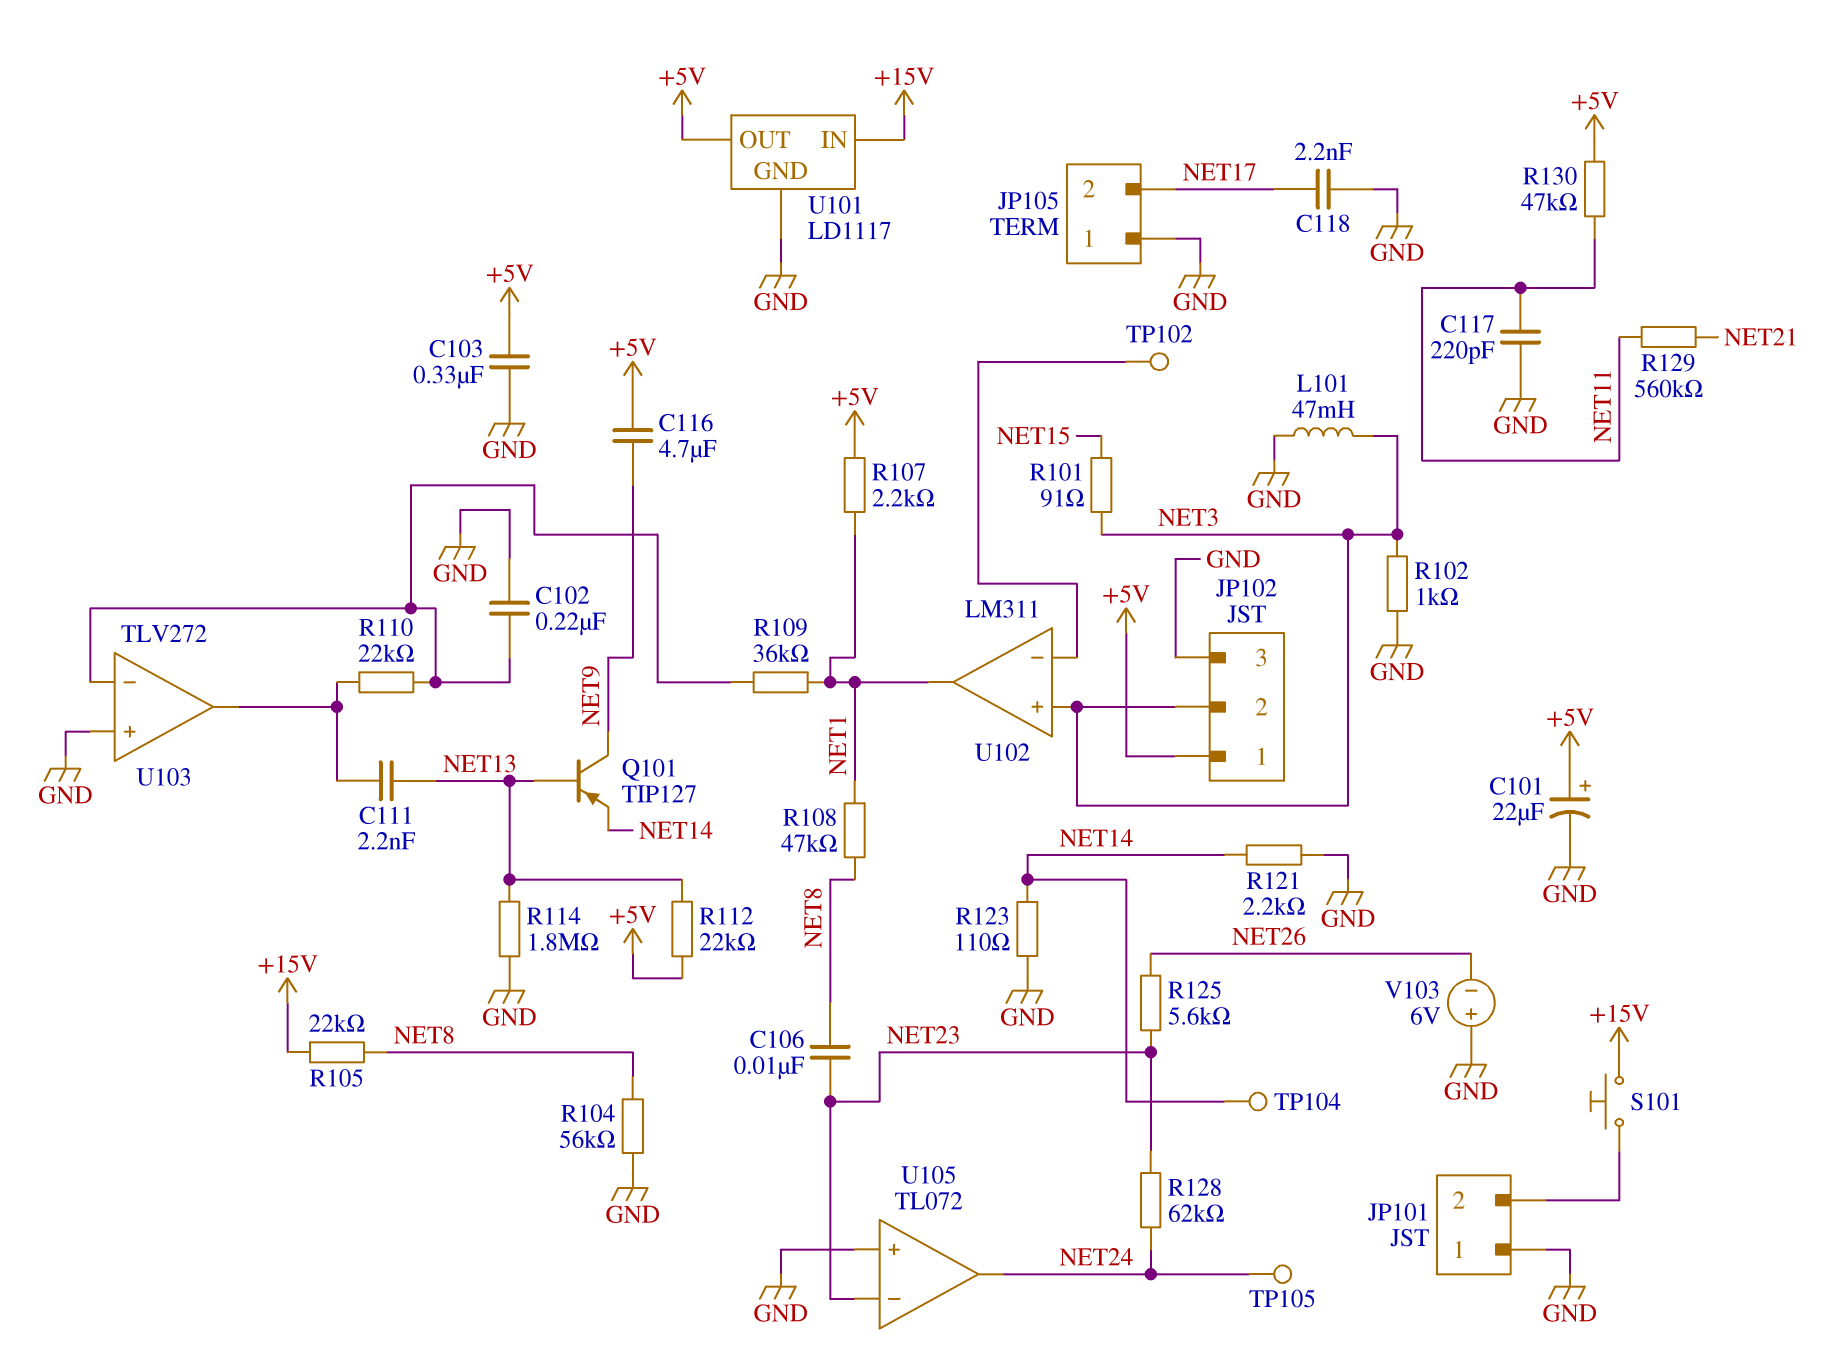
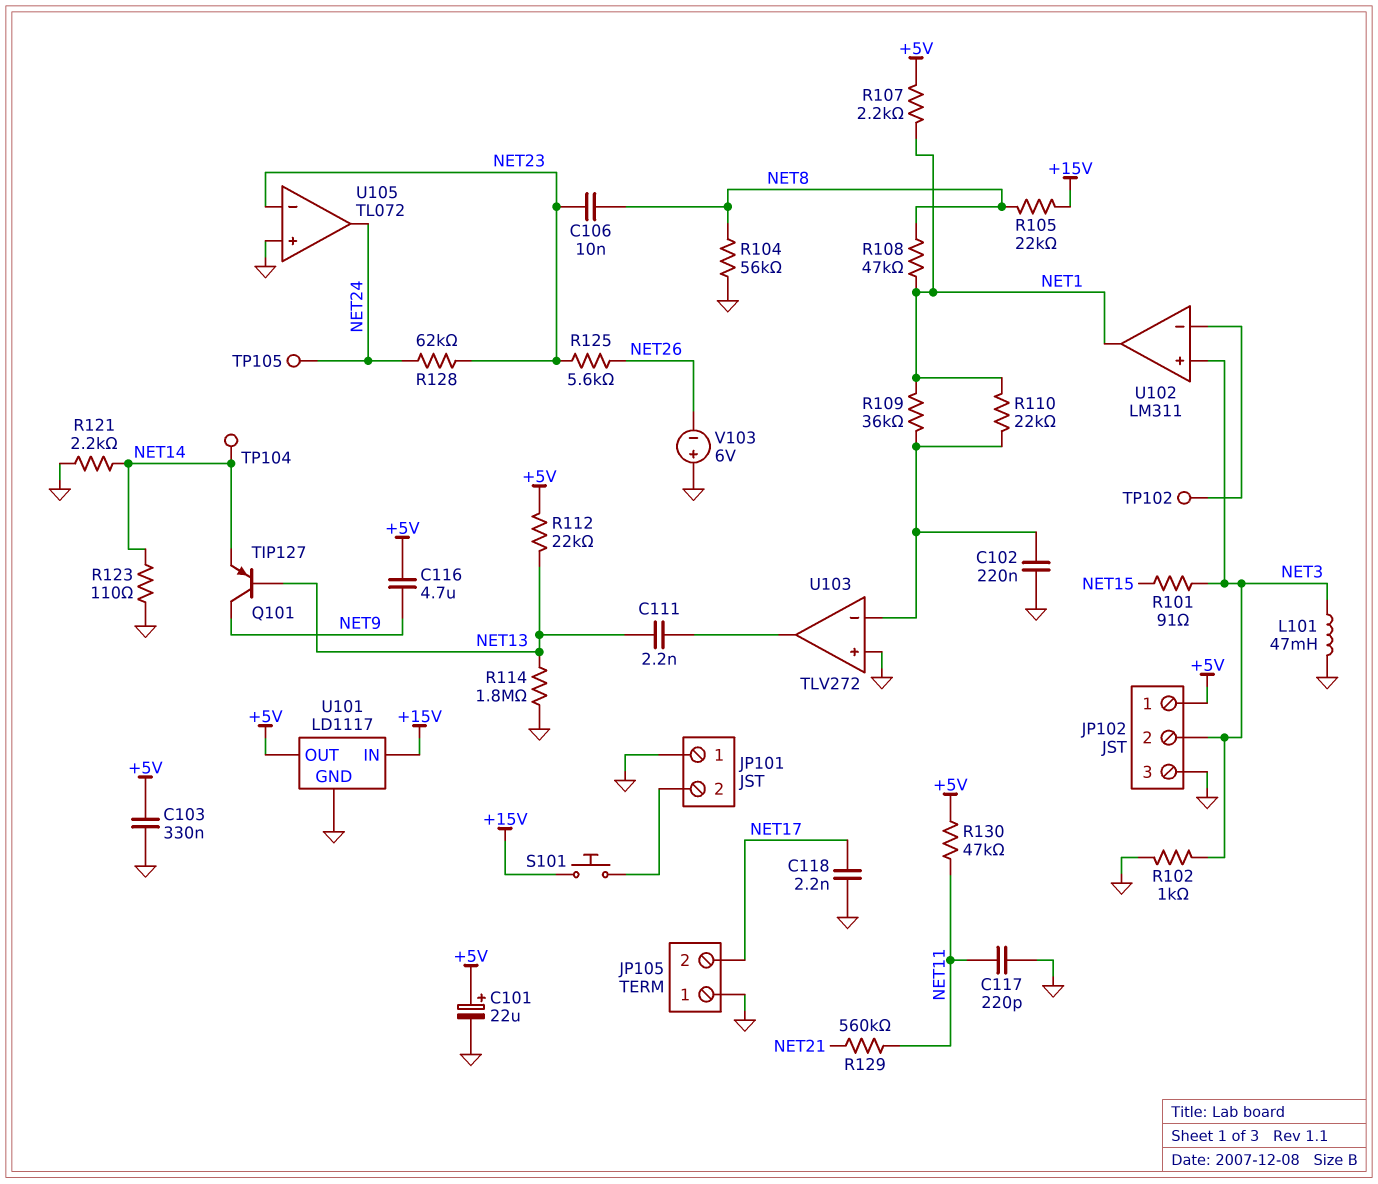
R110: 22k (U103/in-, U103/out) -> 22k (NET1, U103/in-)

